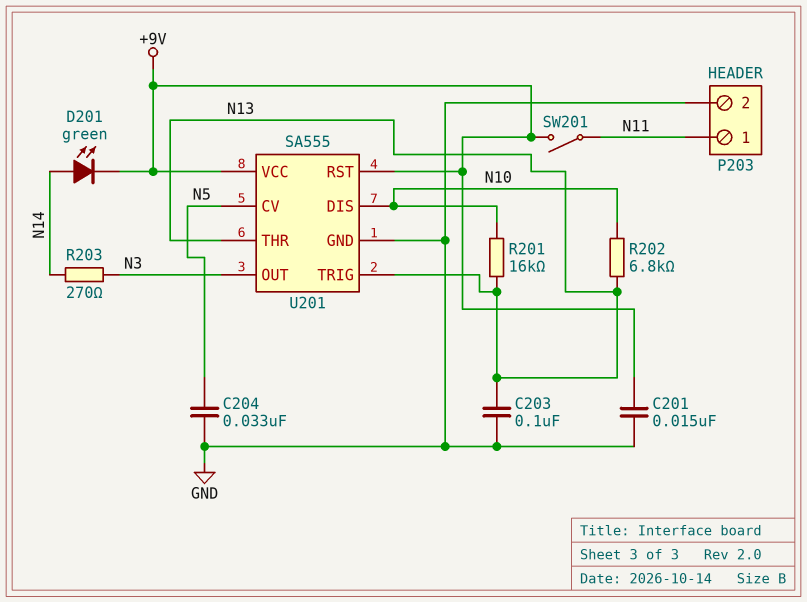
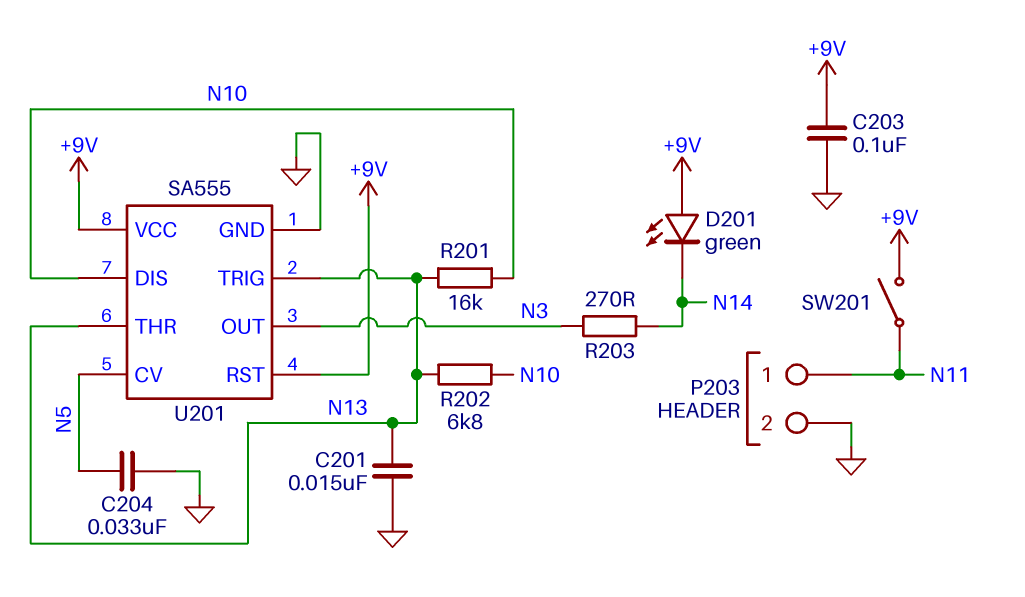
C201: 15nF (+9V, GND) -> 15nF (GND, N13)
C203: 100nF (GND, N13) -> 100nF (+9V, GND)
D201: LED green (A N14, K +9V) -> LED green (A +9V, K N14)

